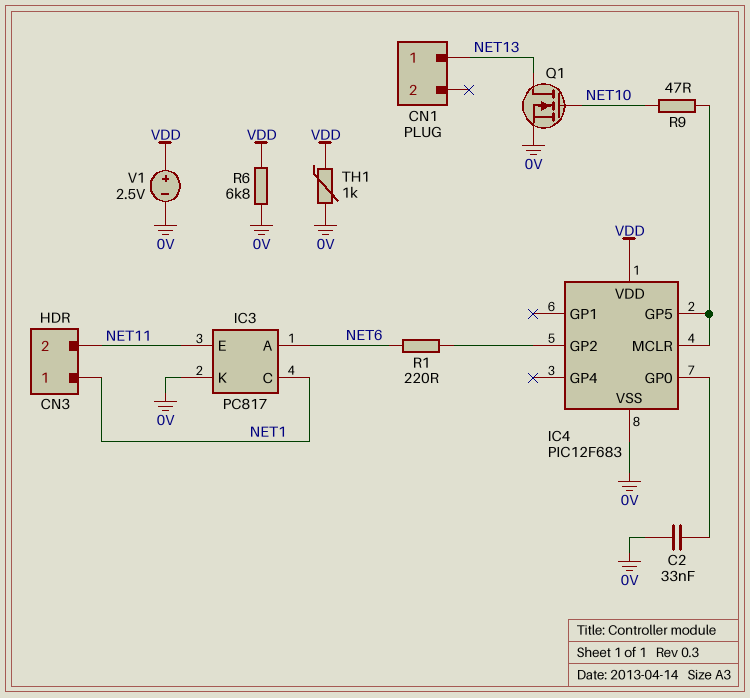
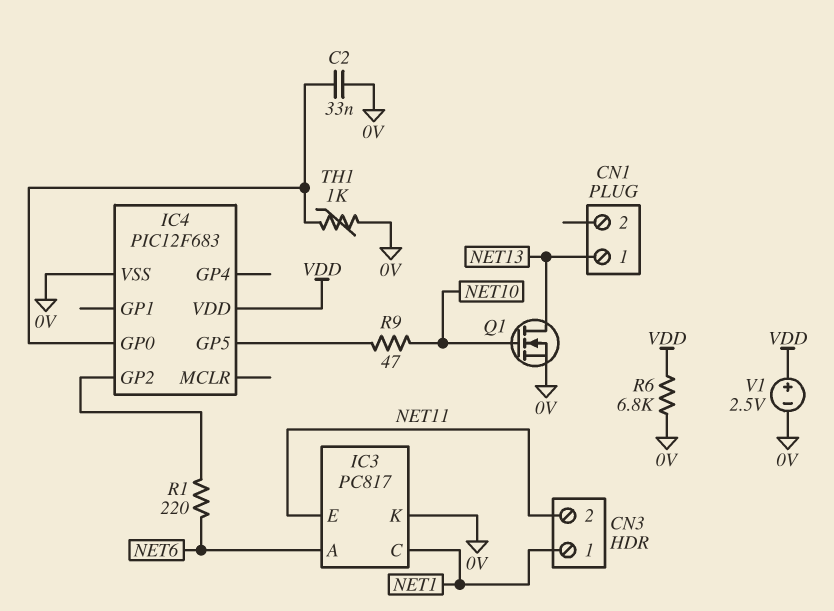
IC4 pin MCLR: IC4/GP5 -> none
TH1: 1k (0V, VDD) -> 1k (0V, IC4/GP0)

